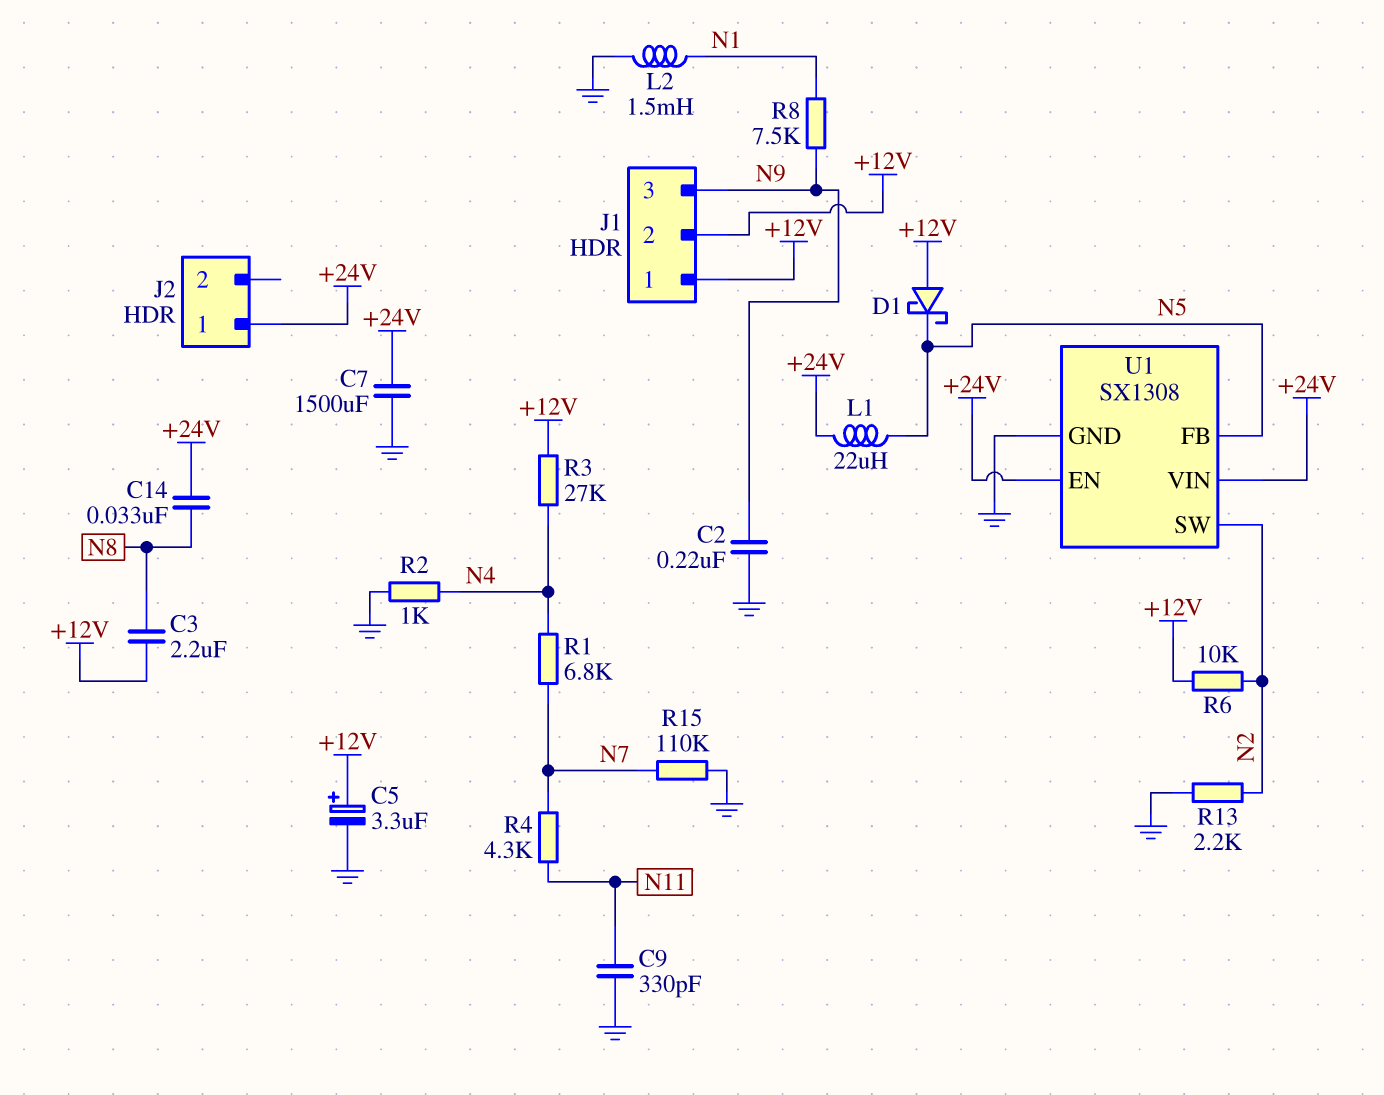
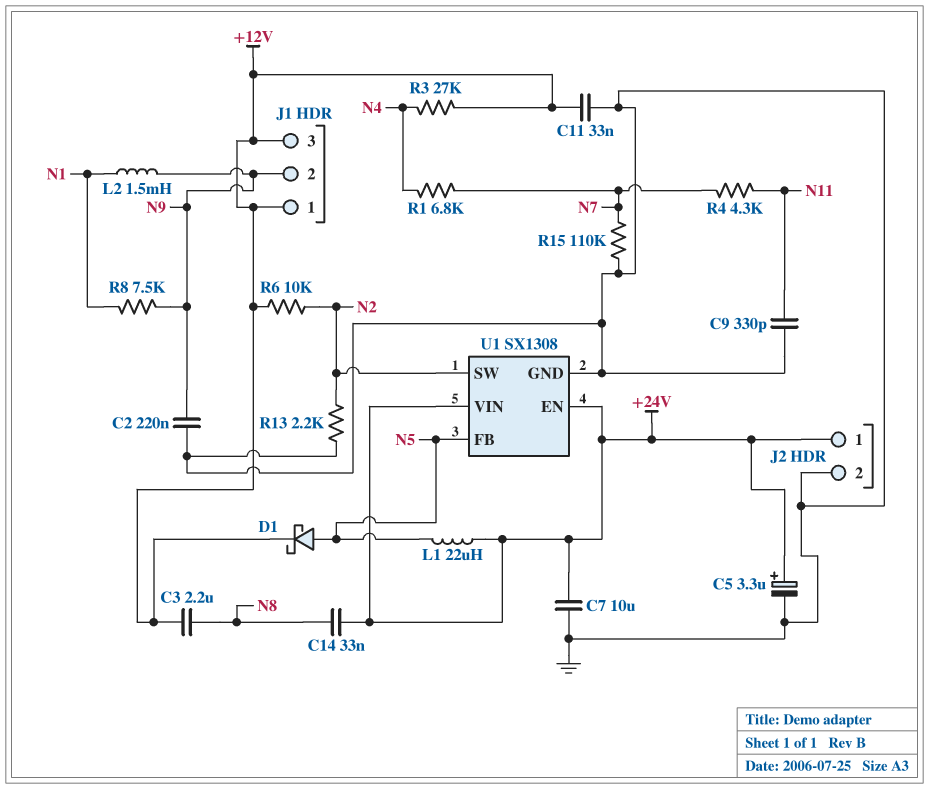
C5: 3.3uF (plus +12V, minus GND) -> 3.3uF (plus +24V, minus GND)
C7: 1500uF (+24V, GND) -> 10uF (+24V, GND)
C11: none -> 33nF (+12V, GND)
D1: schottky (A +12V, K N5) -> schottky (A N5, K +12V)
J1 pin 2: +12V -> N9
J1 pin 3: N9 -> +12V
J2 pin 2: none -> GND
L2: 1.5mH (GND, N1) -> 1.5mH (N1, N9)
R2: 1k (GND, N4) -> none

